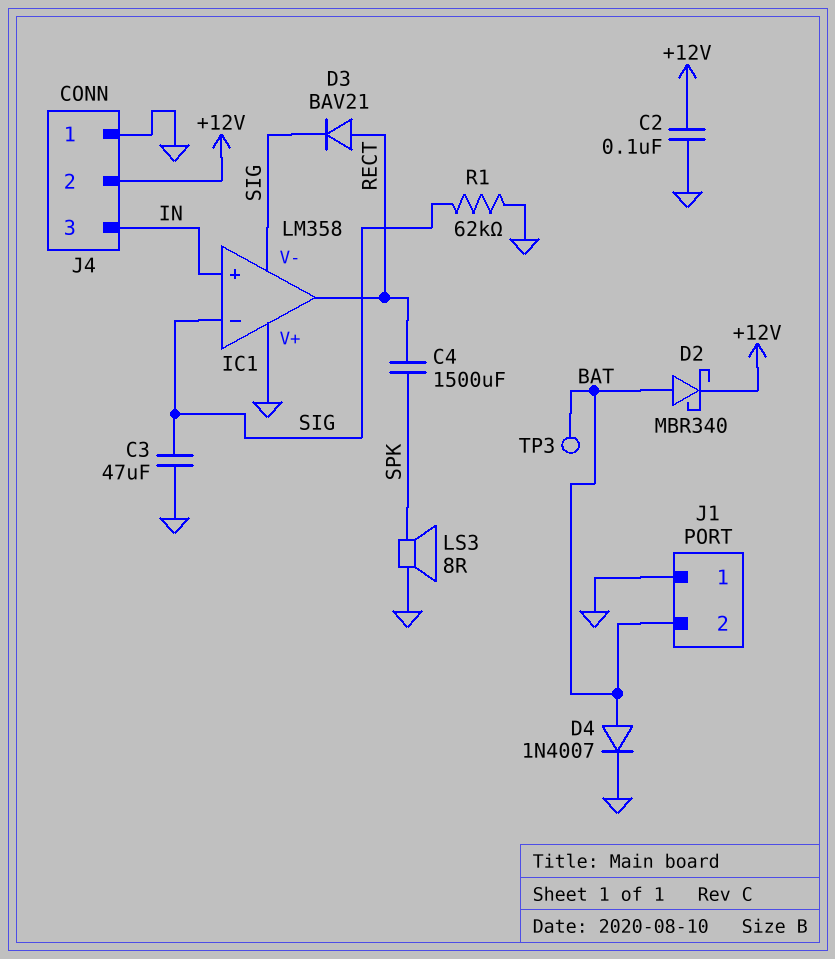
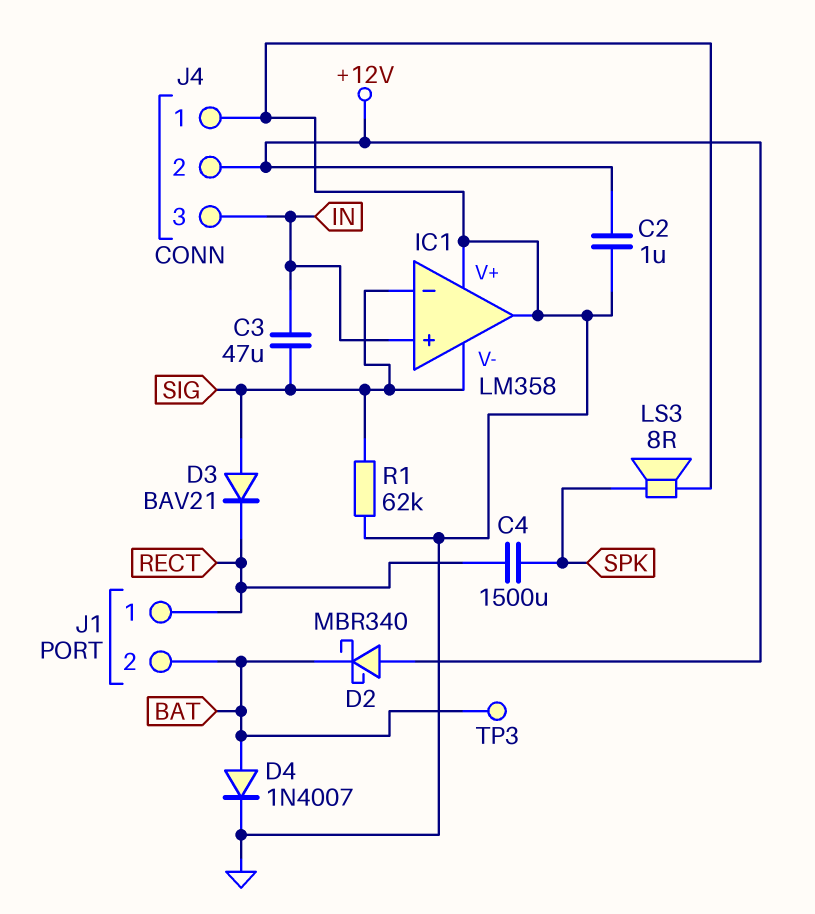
C2: 100nF (+12V, GND) -> 1uF (+12V, GND)
C3: 47uF (GND, SIG) -> 47uF (IN, SIG)
D2: schottky MBR340 (A BAT, K +12V) -> schottky MBR340 (A +12V, K BAT)
D3: diode BAV21 (A RECT, K SIG) -> diode BAV21 (A SIG, K RECT)
IC1 pin out: RECT -> GND
J1 pin 1: GND -> RECT

